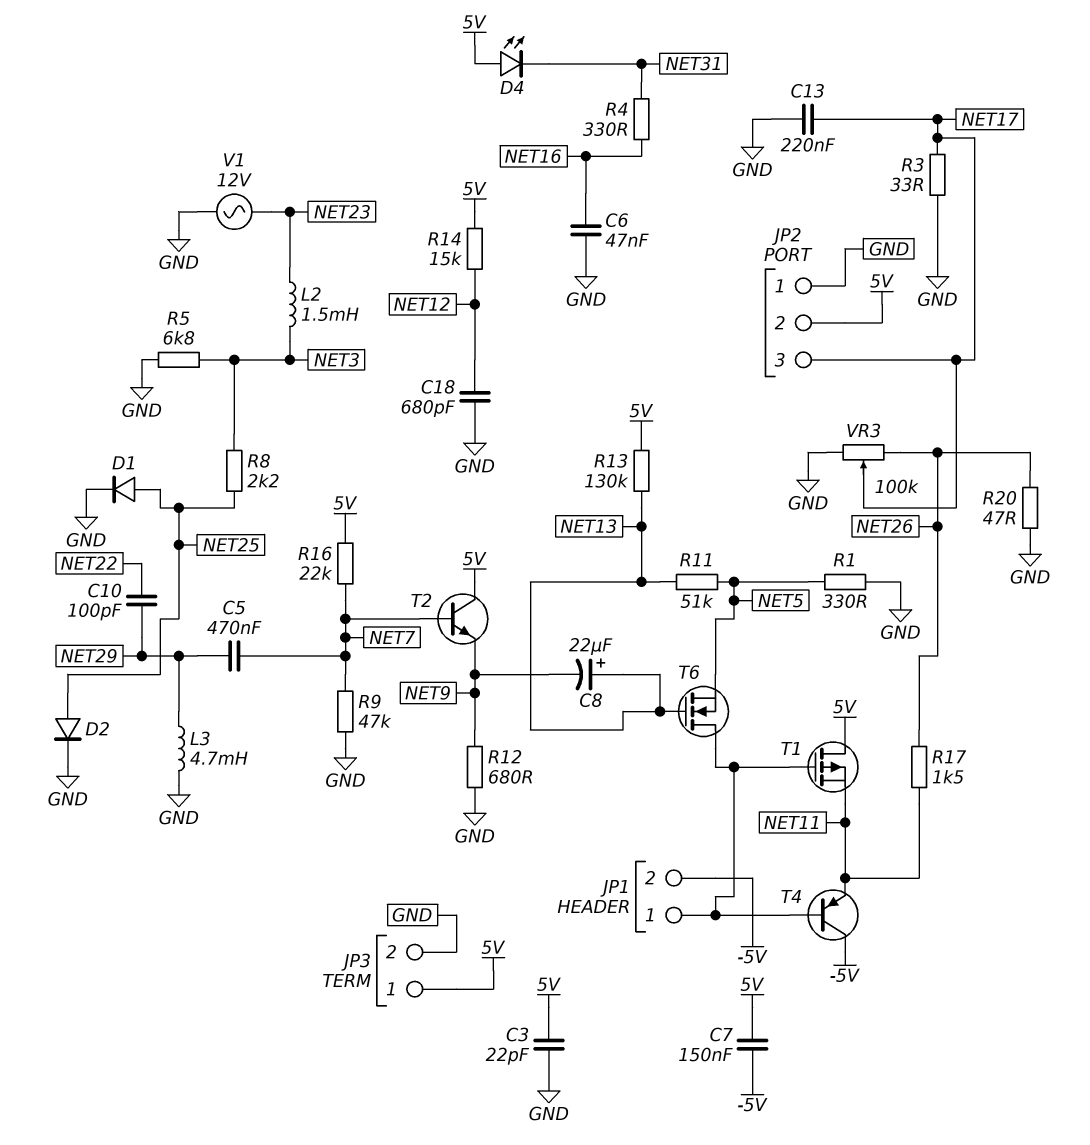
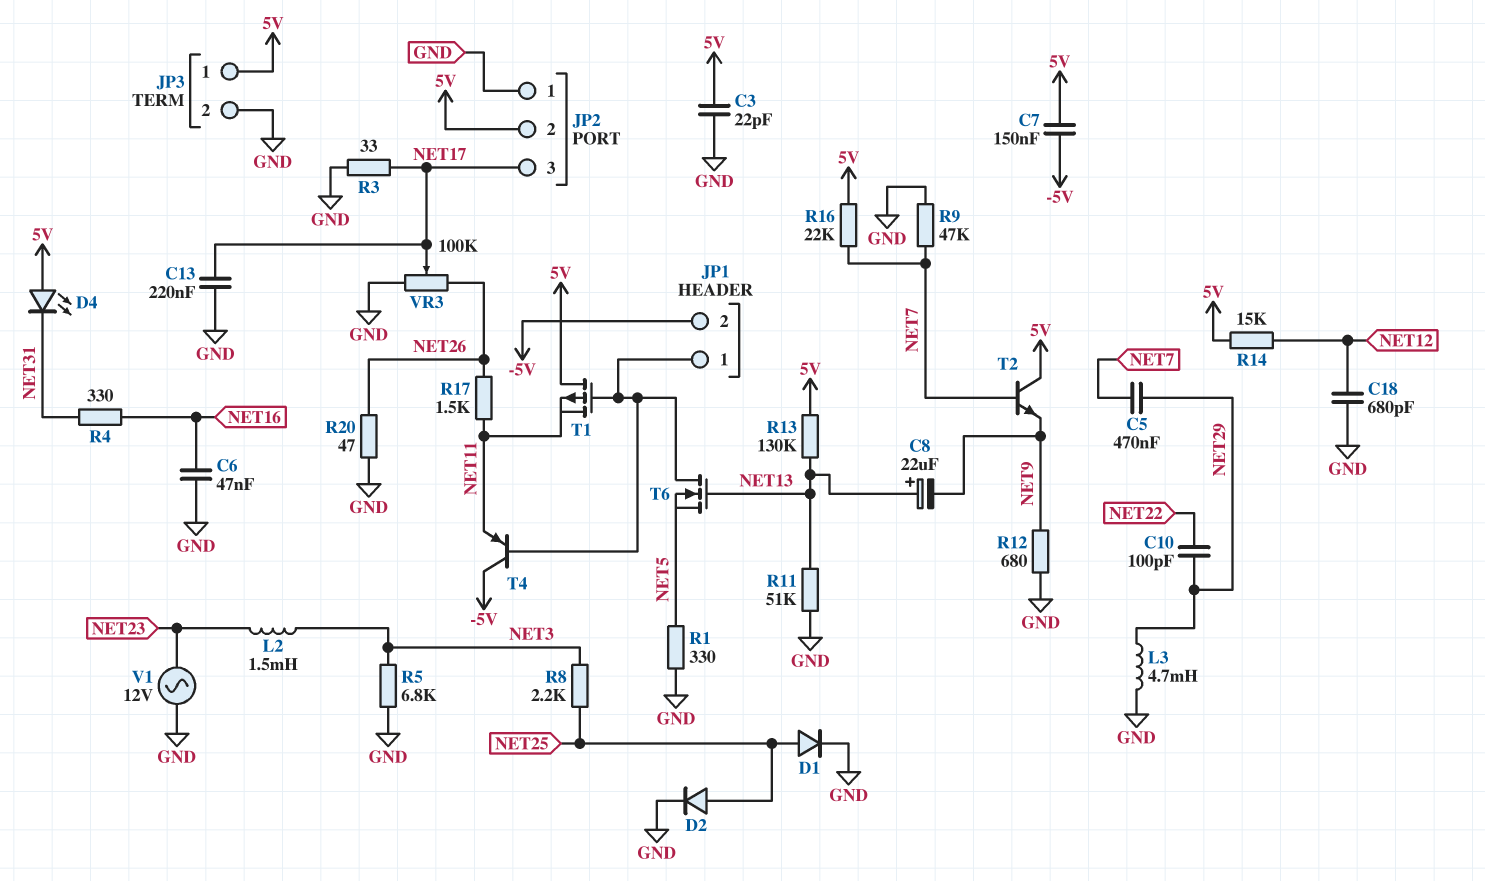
R11: 51k (NET5, NET13) -> 51k (GND, NET13)

